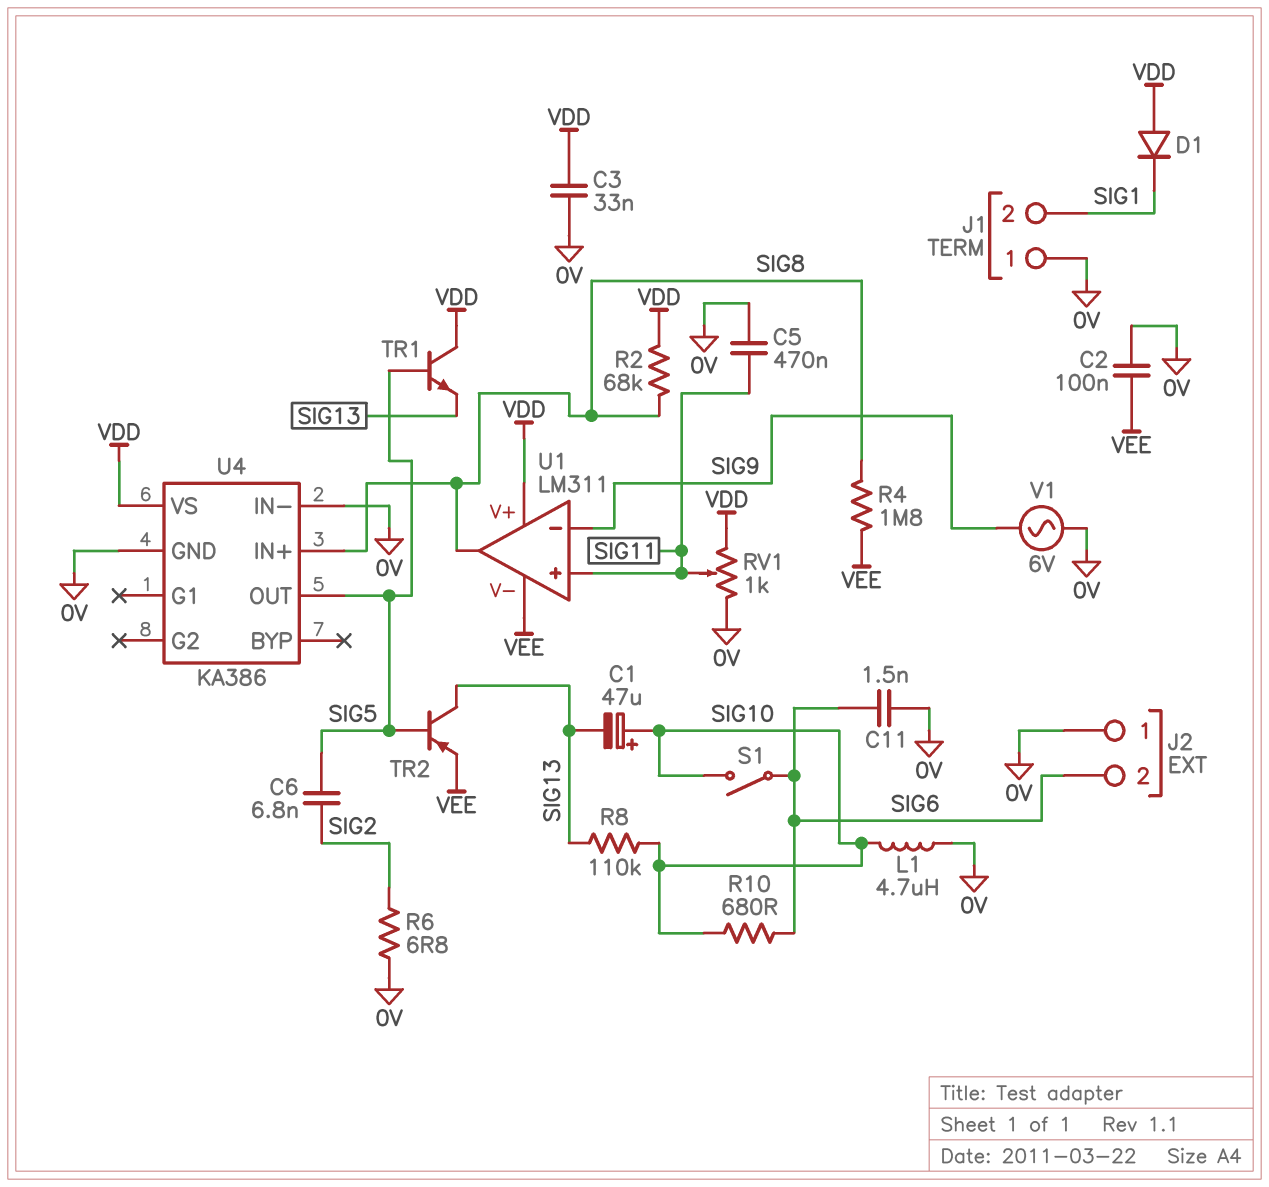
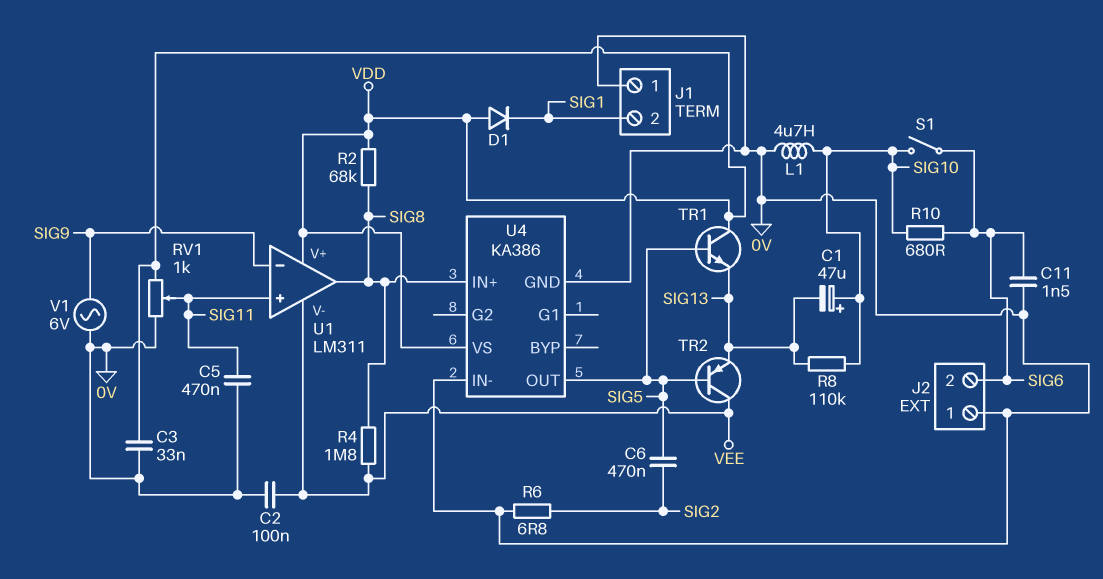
C6: 6.8nF (SIG2, SIG5) -> 470nF (SIG2, SIG5)
TR2: PNP (B SIG5, C SIG13, E VEE) -> PNP (B SIG5, C VEE, E SIG13)

